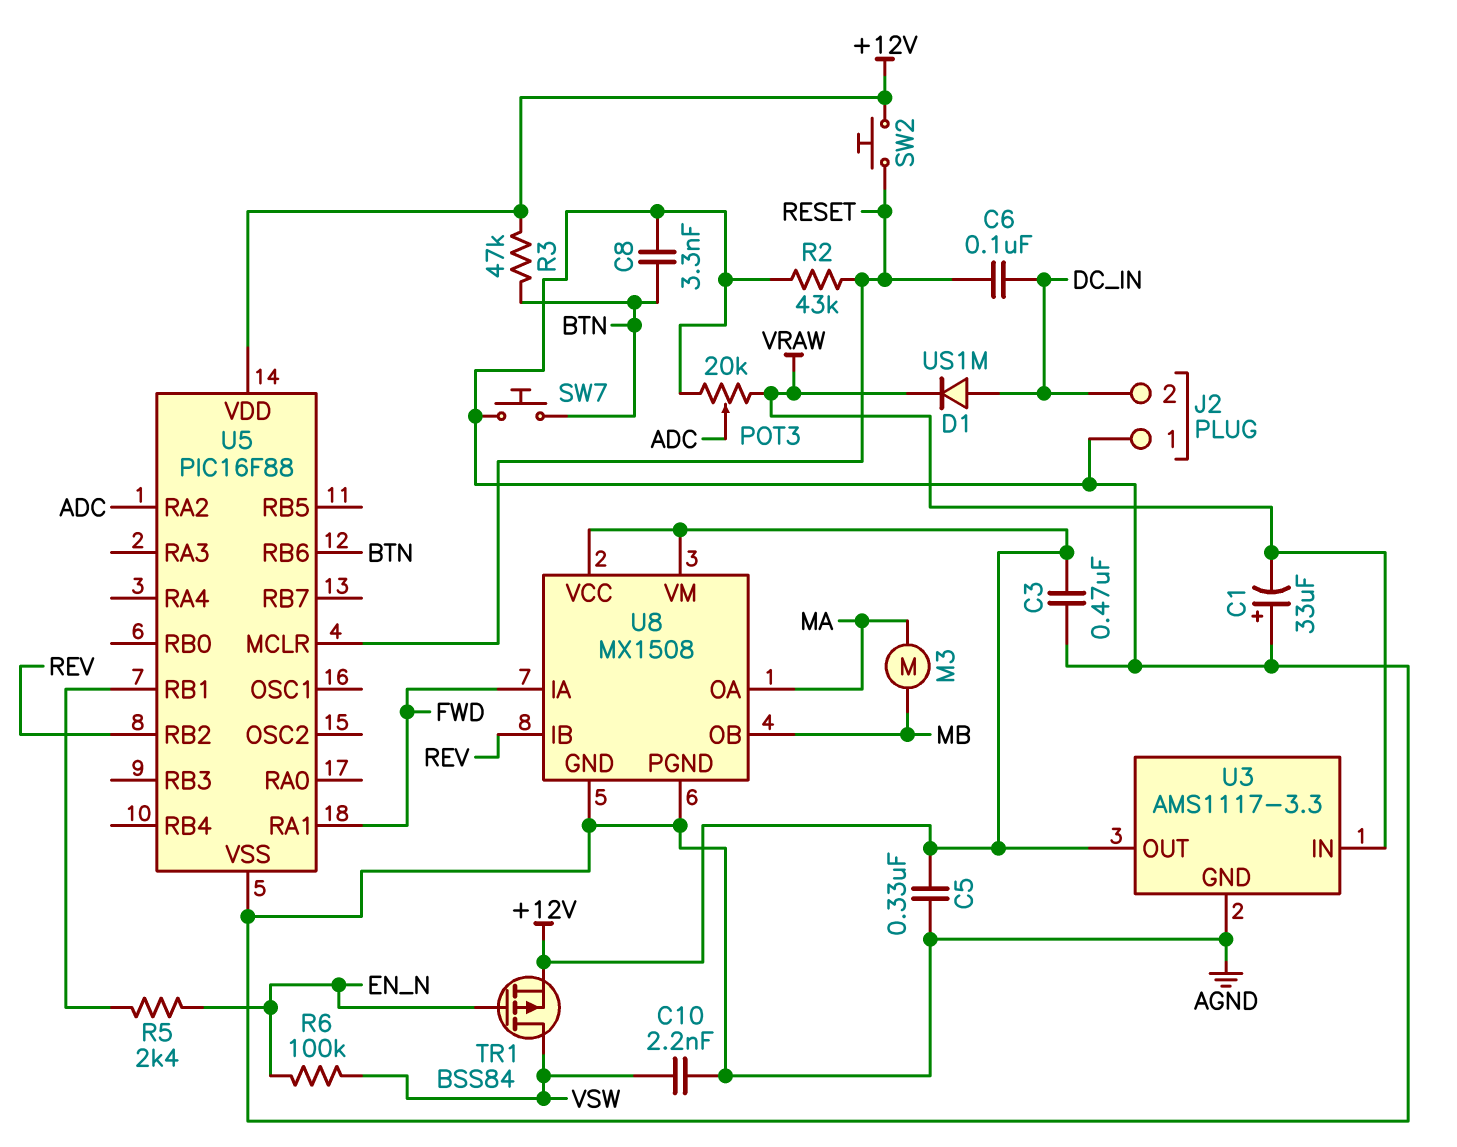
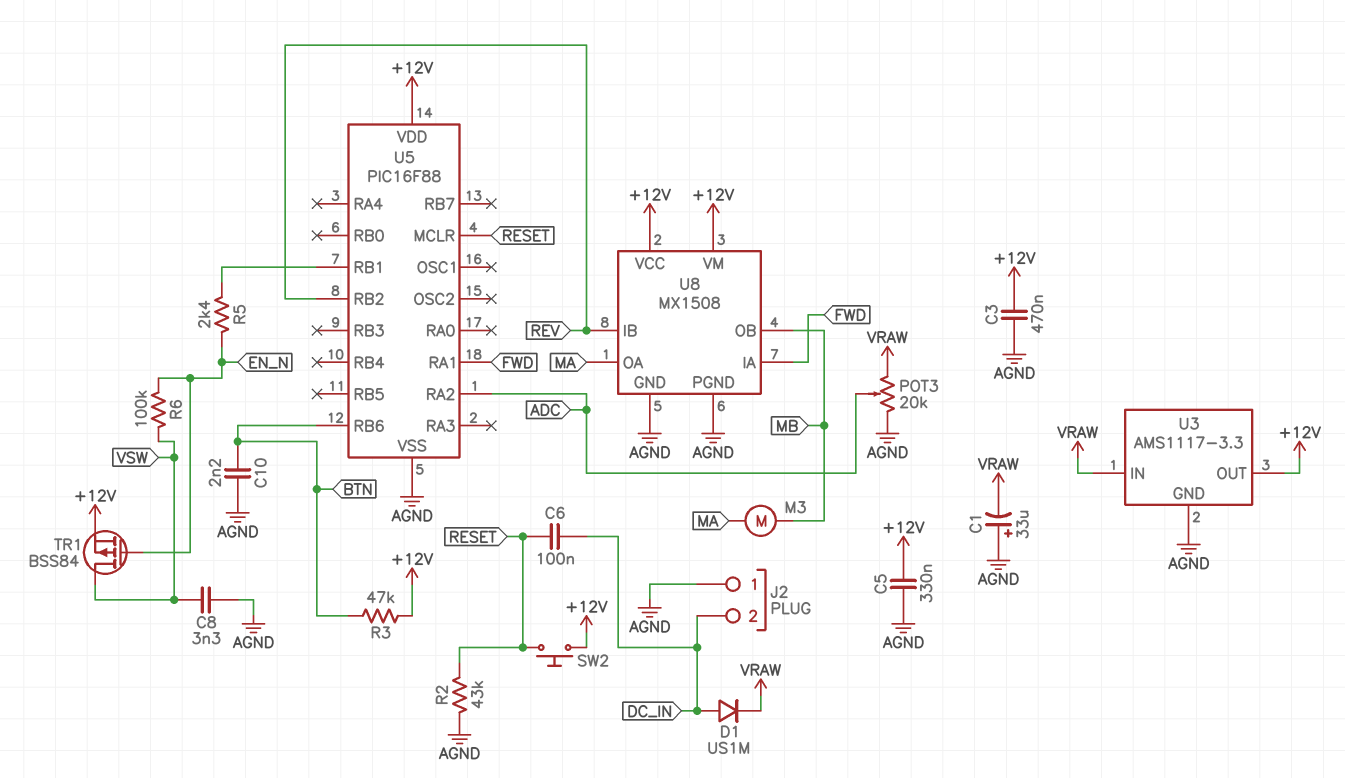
C8: 3.3nF (AGND, BTN) -> 3.3nF (AGND, VSW)
C10: 2.2nF (AGND, VSW) -> 2.2nF (AGND, BTN)
SW7: button (AGND, BTN) -> none

